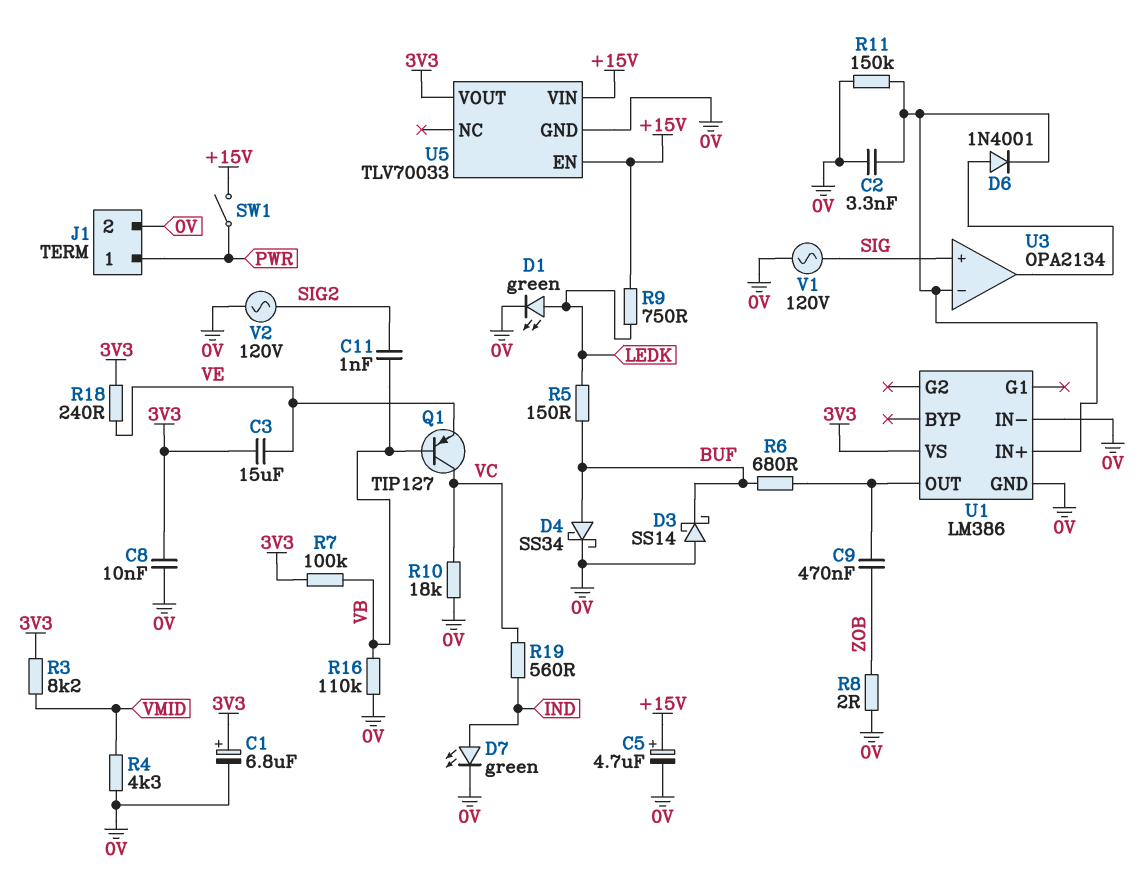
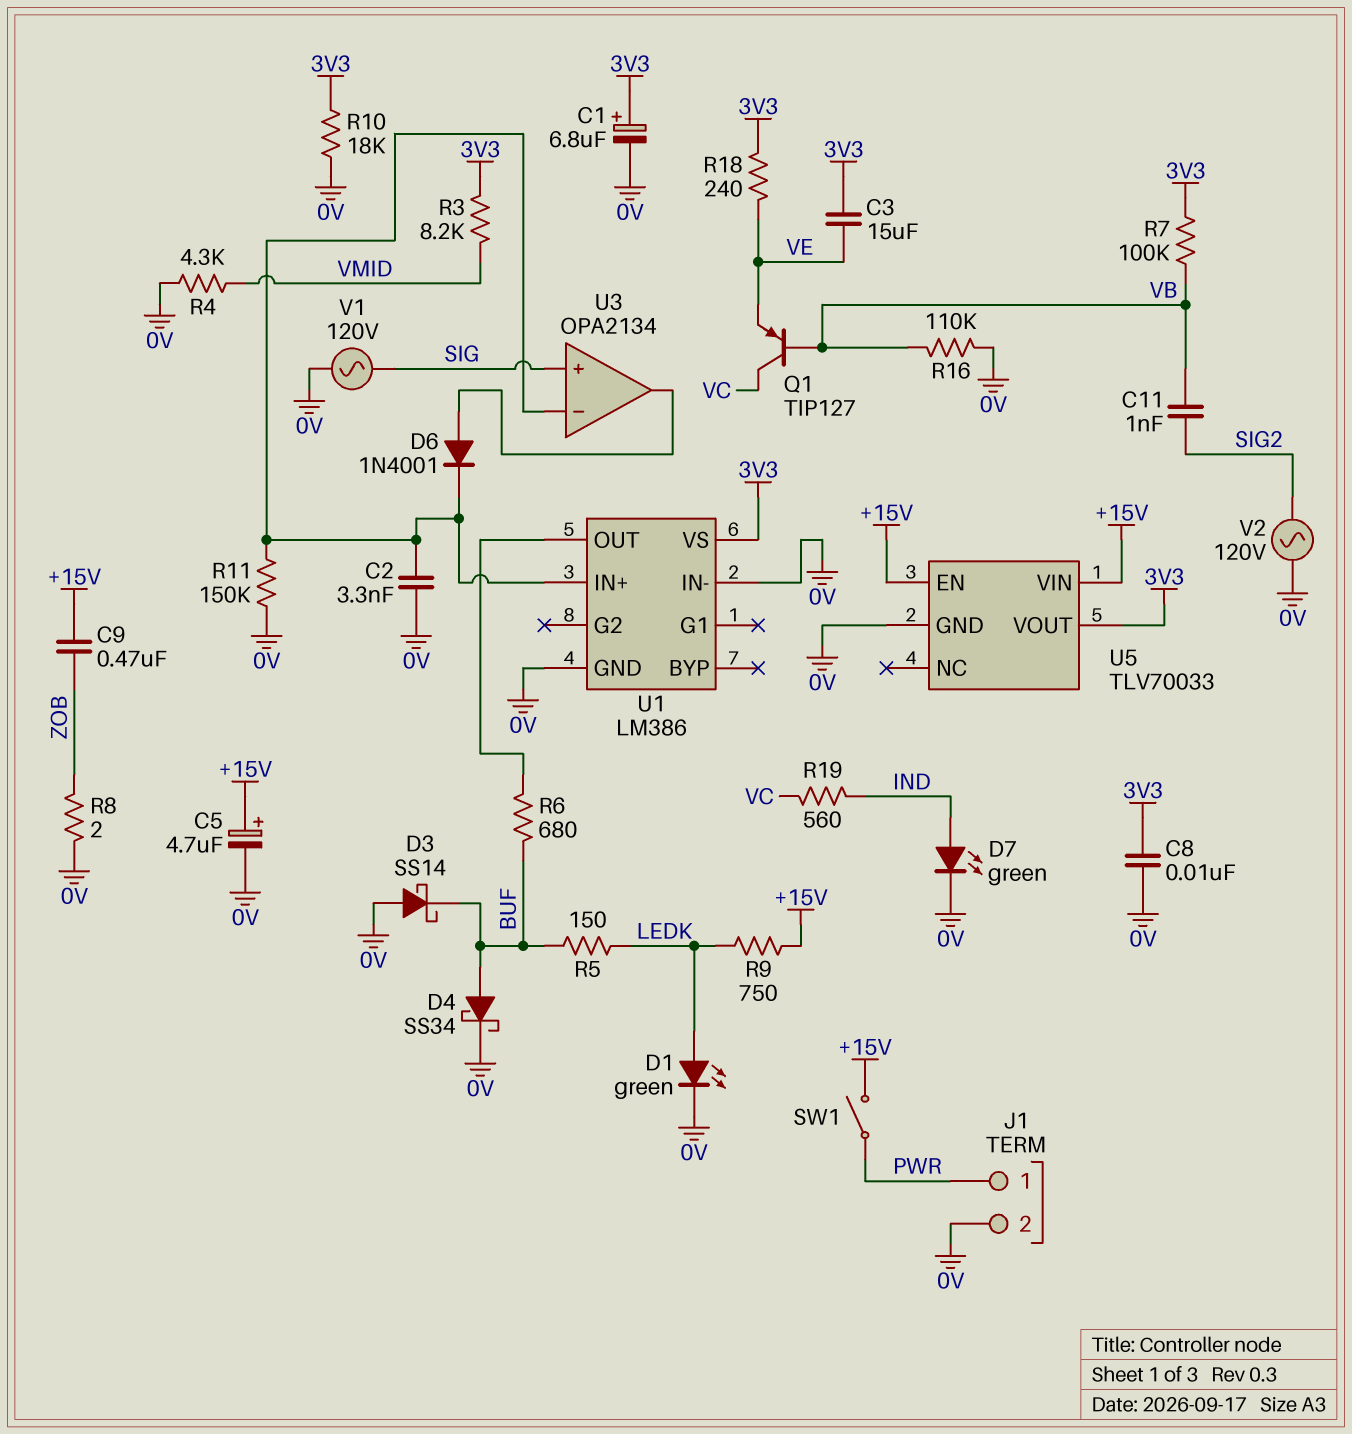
C9: 470nF (U1/OUT, ZOB) -> 470nF (+15V, ZOB)
R10: 18k (0V, VC) -> 18k (0V, 3V3)

